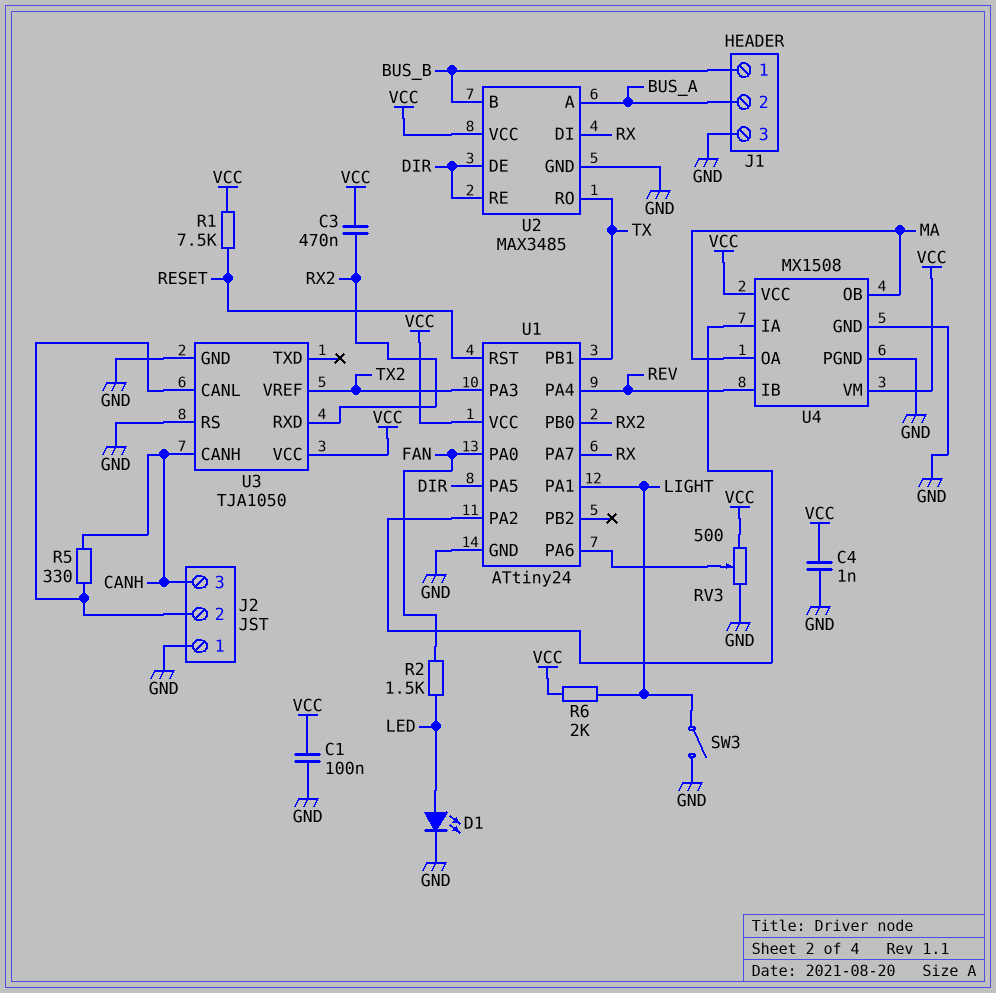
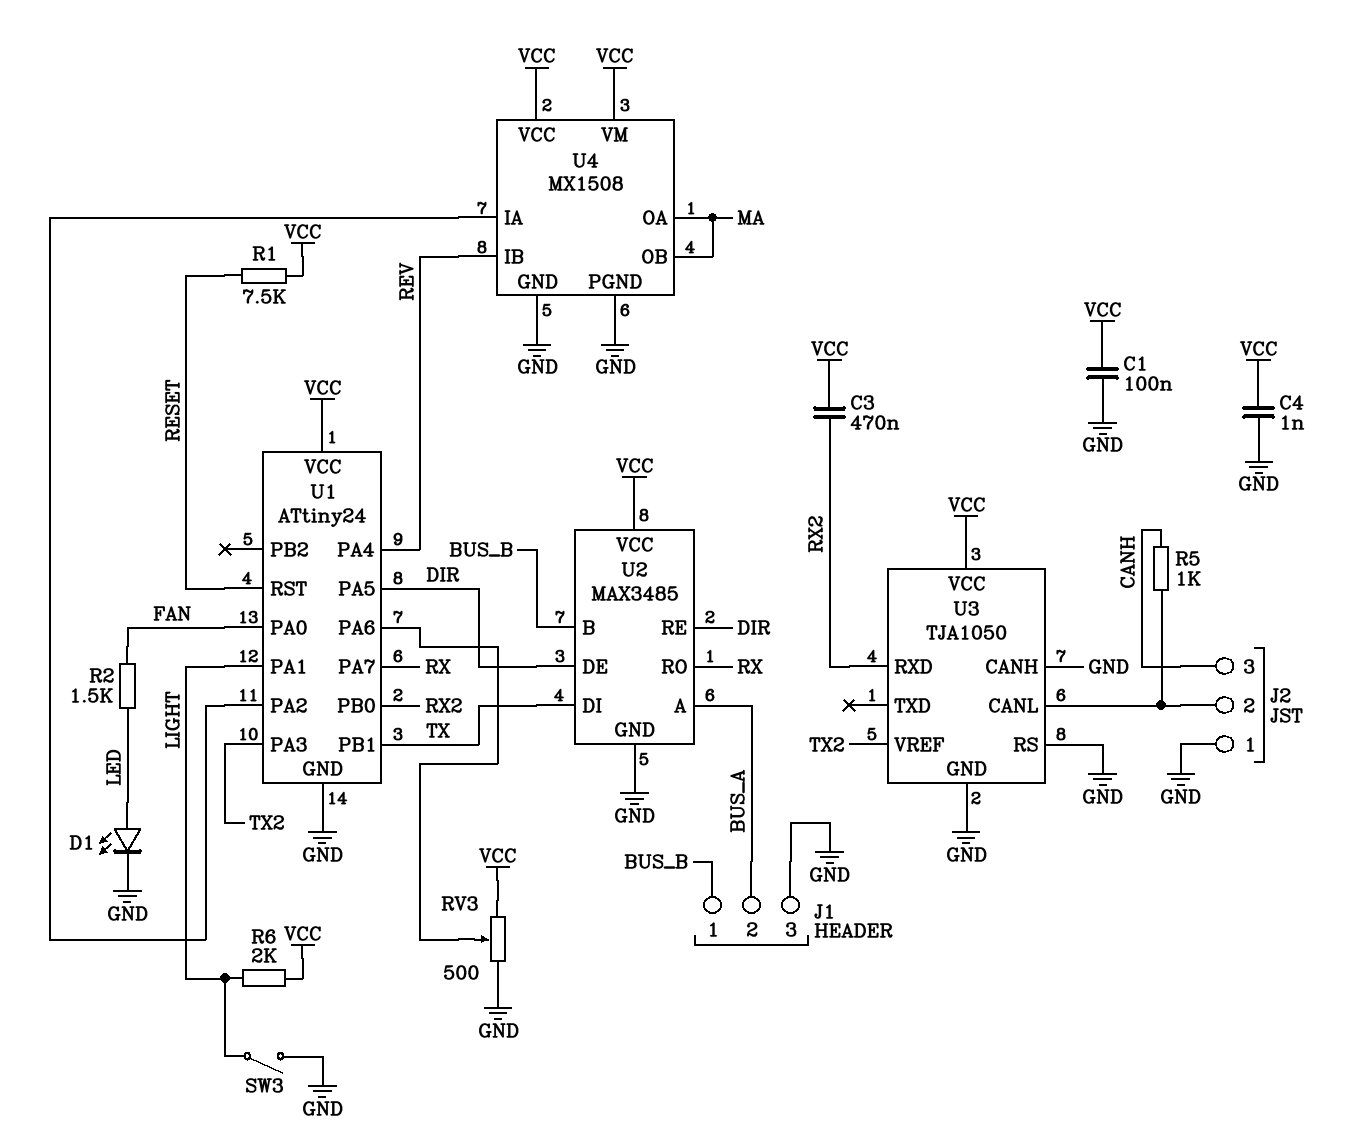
R5: 330 (CANH, J2/2) -> 1k (CANH, J2/2)
U2 pin DI: RX -> TX
U2 pin RO: TX -> RX
U3 pin CANH: CANH -> GND

